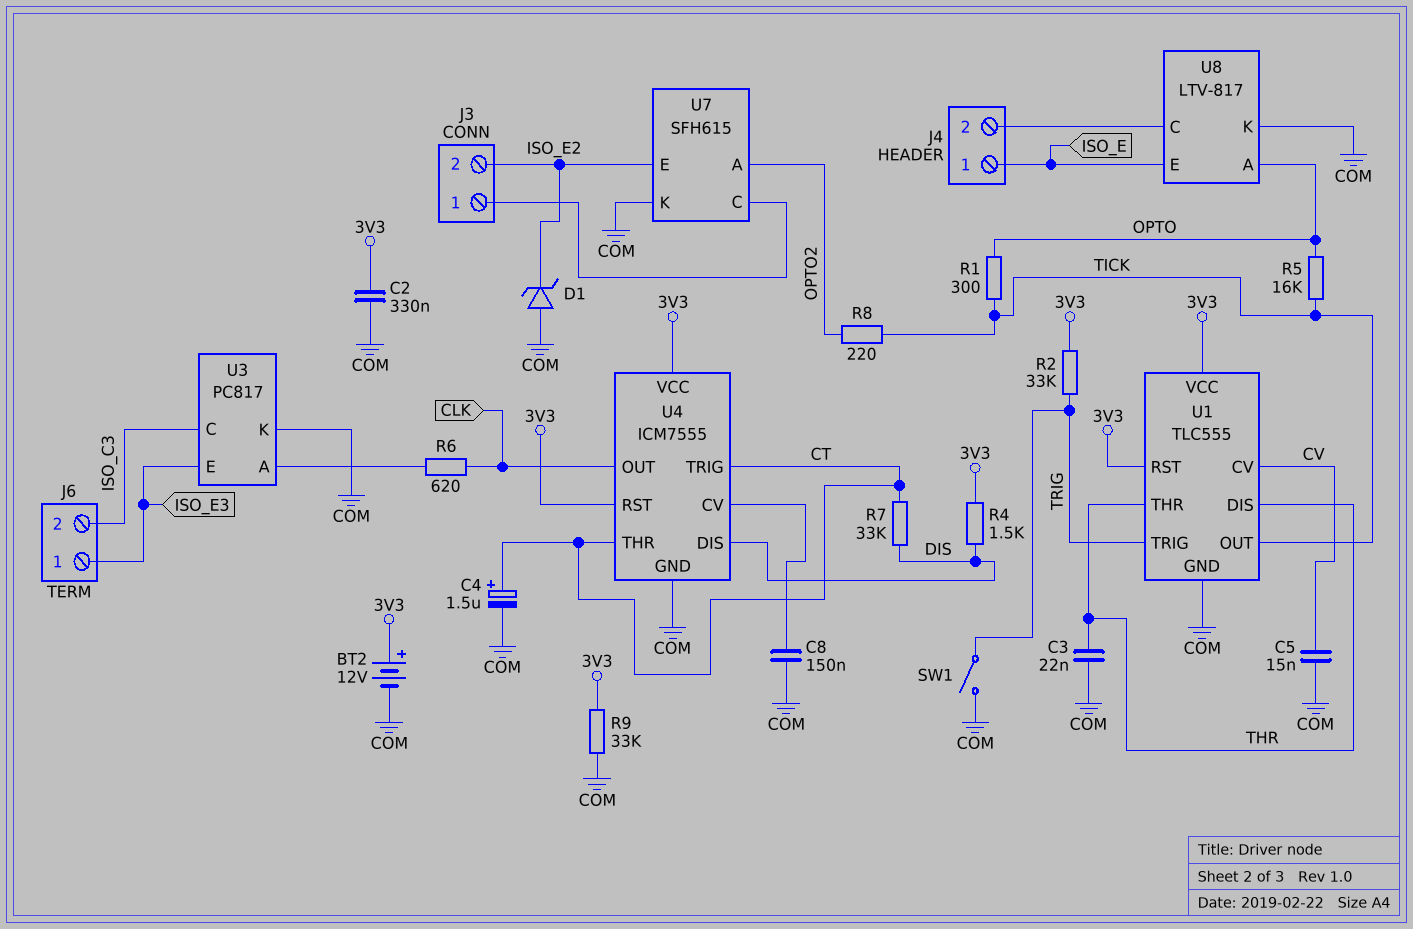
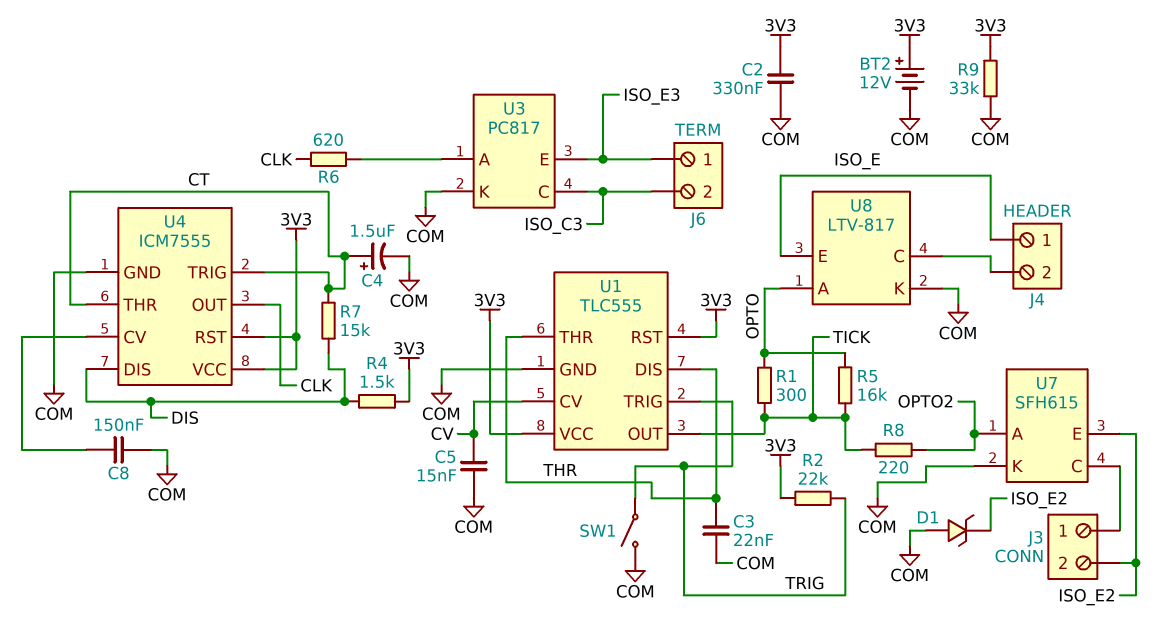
R2: 33k (3V3, TRIG) -> 22k (3V3, TRIG)
R7: 33k (CT, DIS) -> 15k (CT, DIS)

